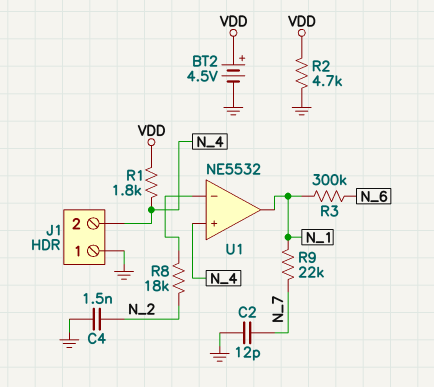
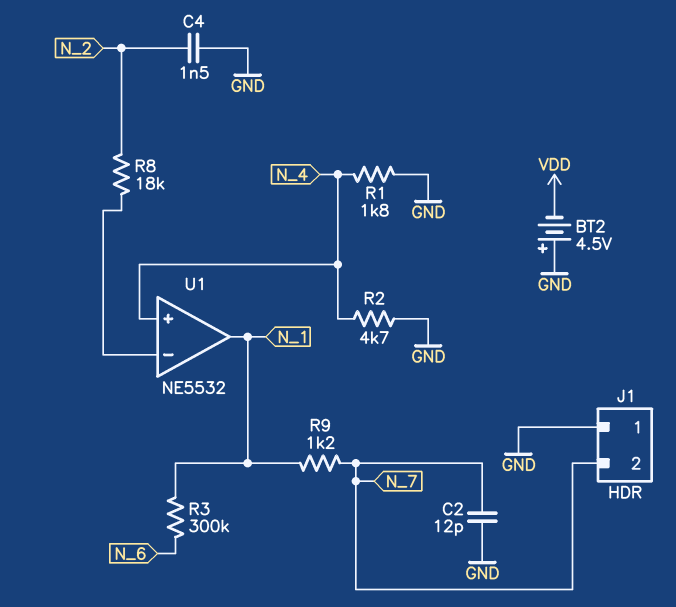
BT2: 4.5V (plus VDD, minus GND) -> 4.5V (plus GND, minus VDD)
J1 pin 2: N_4 -> N_7
R1: 1.8k (N_4, VDD) -> 1.8k (GND, N_4)
R2: 4.7k (GND, VDD) -> 4.7k (GND, N_4)
R9: 22k (N_1, N_7) -> 1.2k (N_1, N_7)

